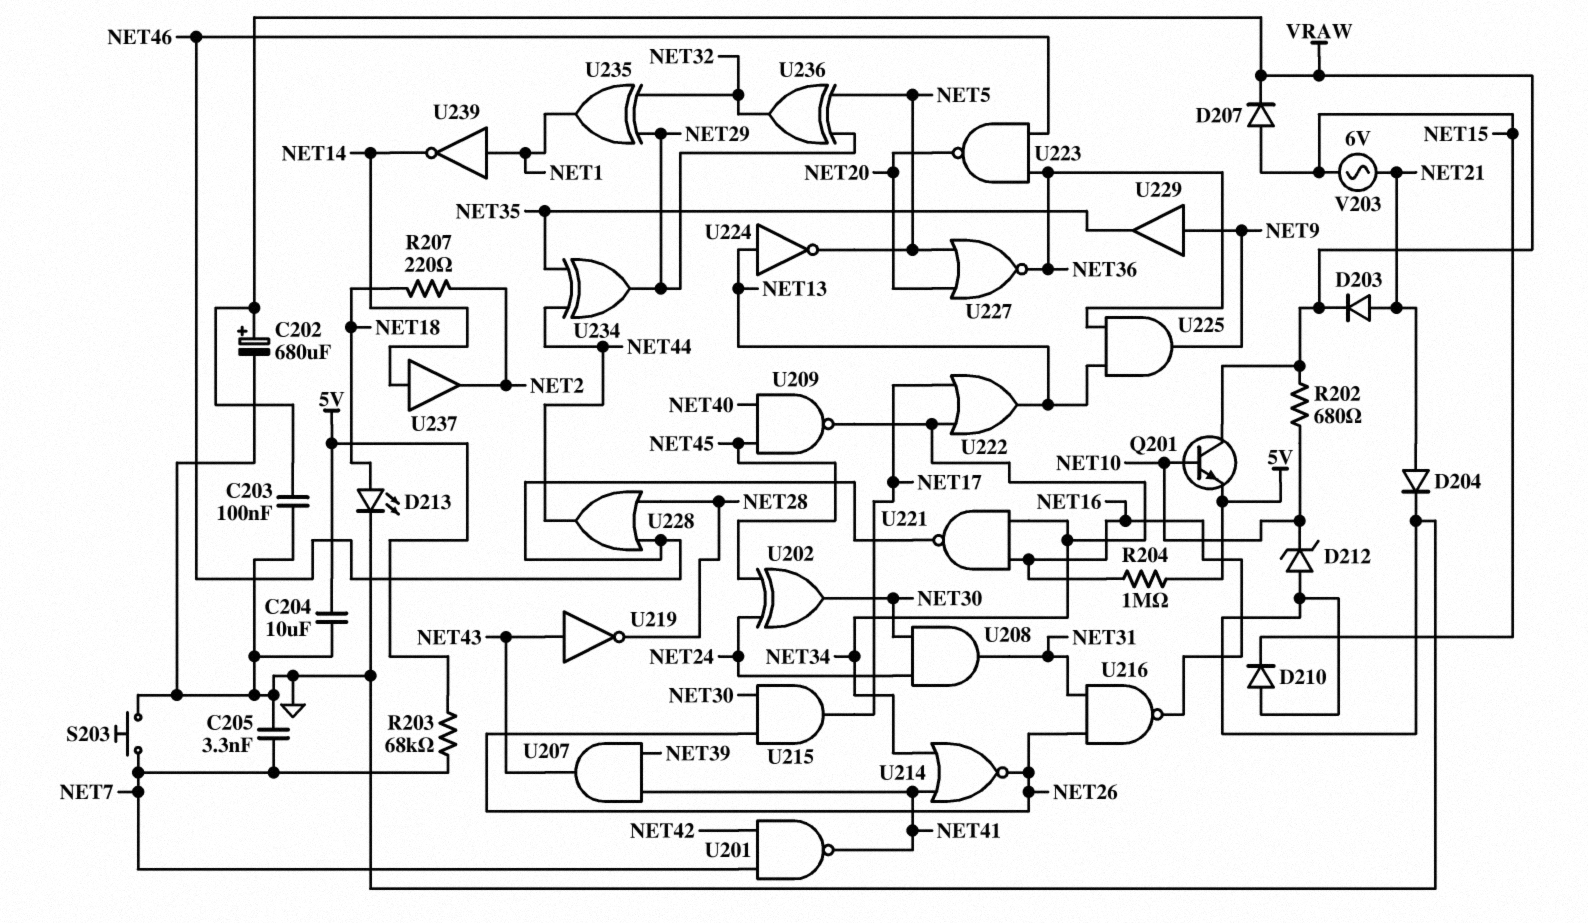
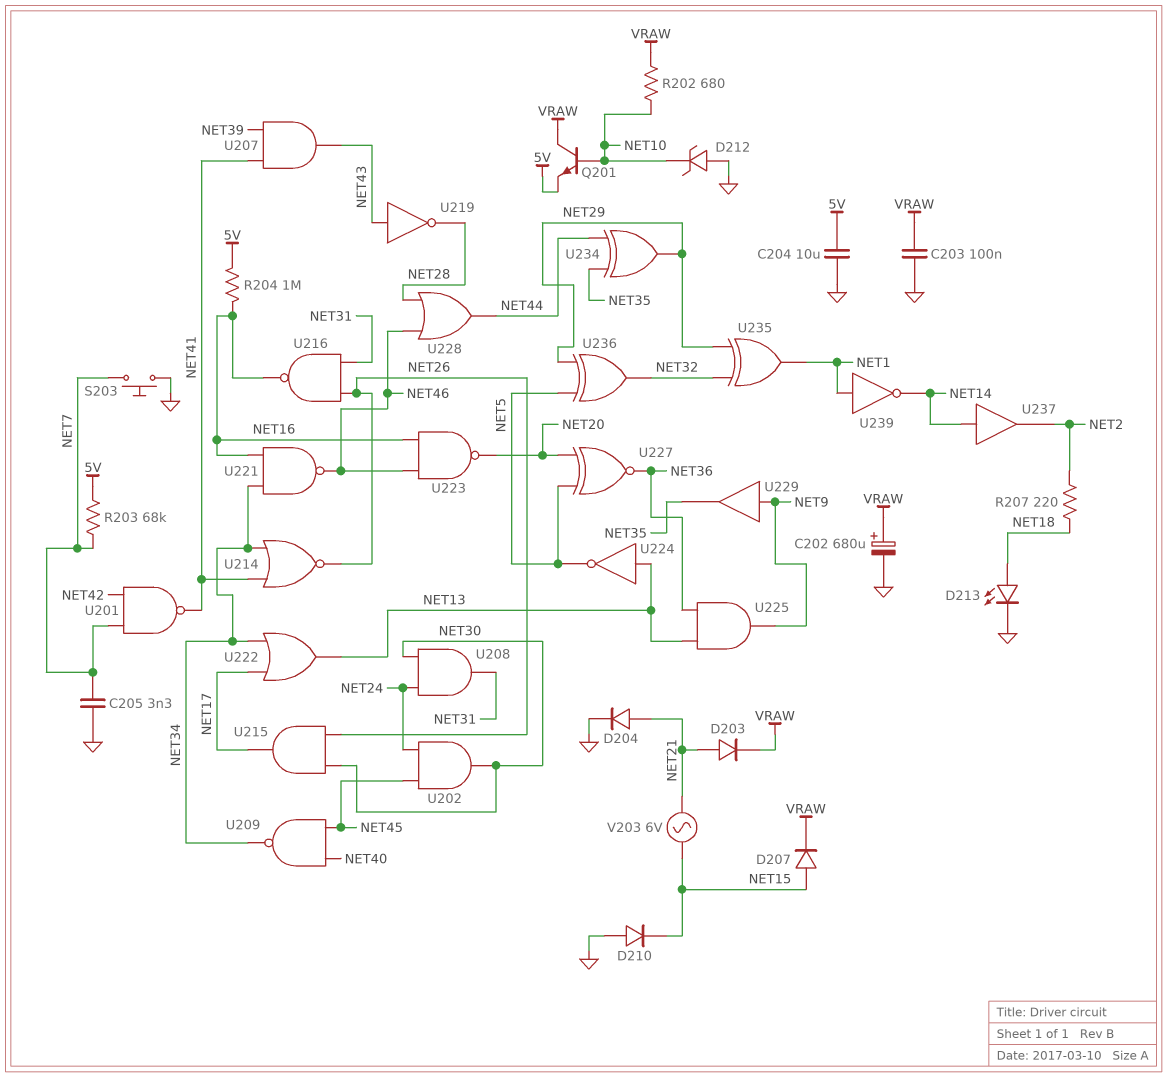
U202: XOR (in NET24, in NET45, out NET30) -> AND (in NET24, in NET45, out NET30)
U223: NAND (in NET36, in NET46, out NET20) -> NAND (in NET16, in NET46, out NET20)
U227: NOR (in NET5, in NET20, out NET36) -> XNOR (in NET5, in NET20, out NET36)

